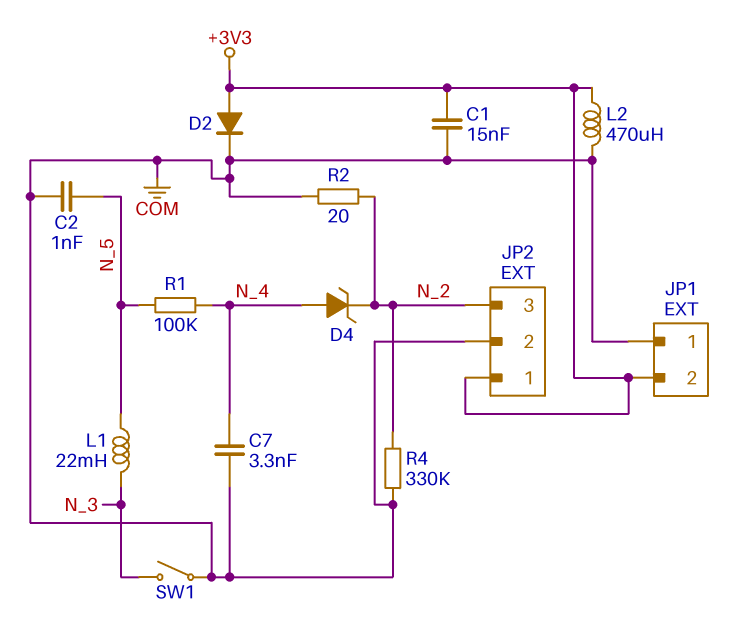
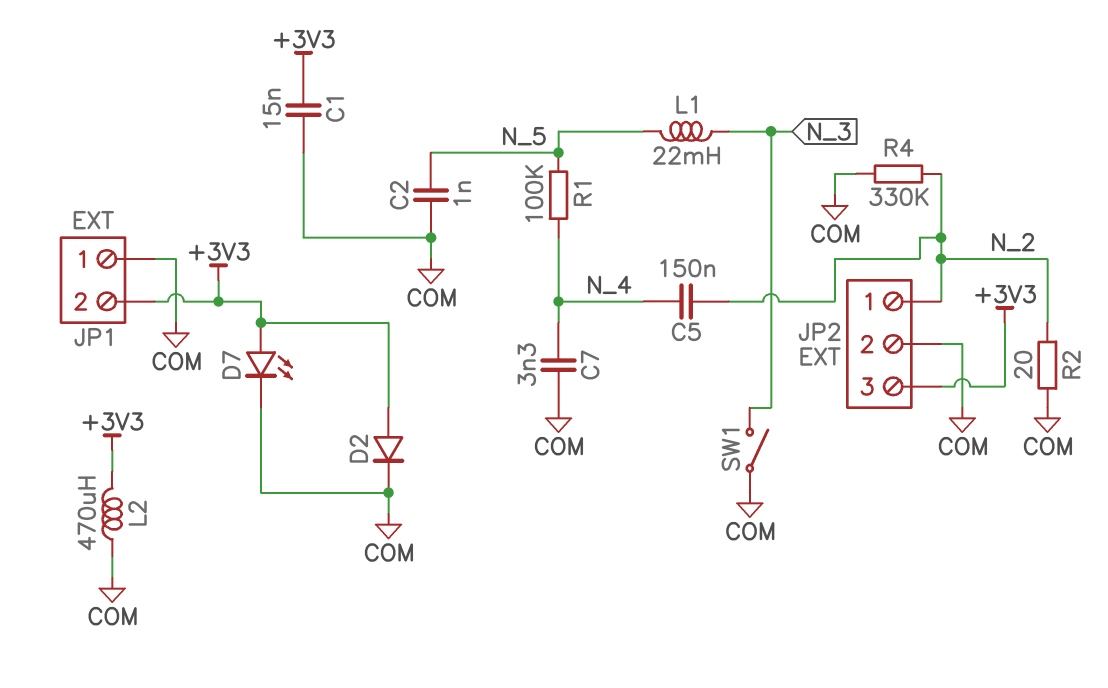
C5: none -> 150nF (N_2, N_4)
D4: zener (A N_4, K N_2) -> none
D7: none -> LED (A +3V3, K COM)
JP2 pin 1: +3V3 -> N_2
JP2 pin 3: N_2 -> +3V3

